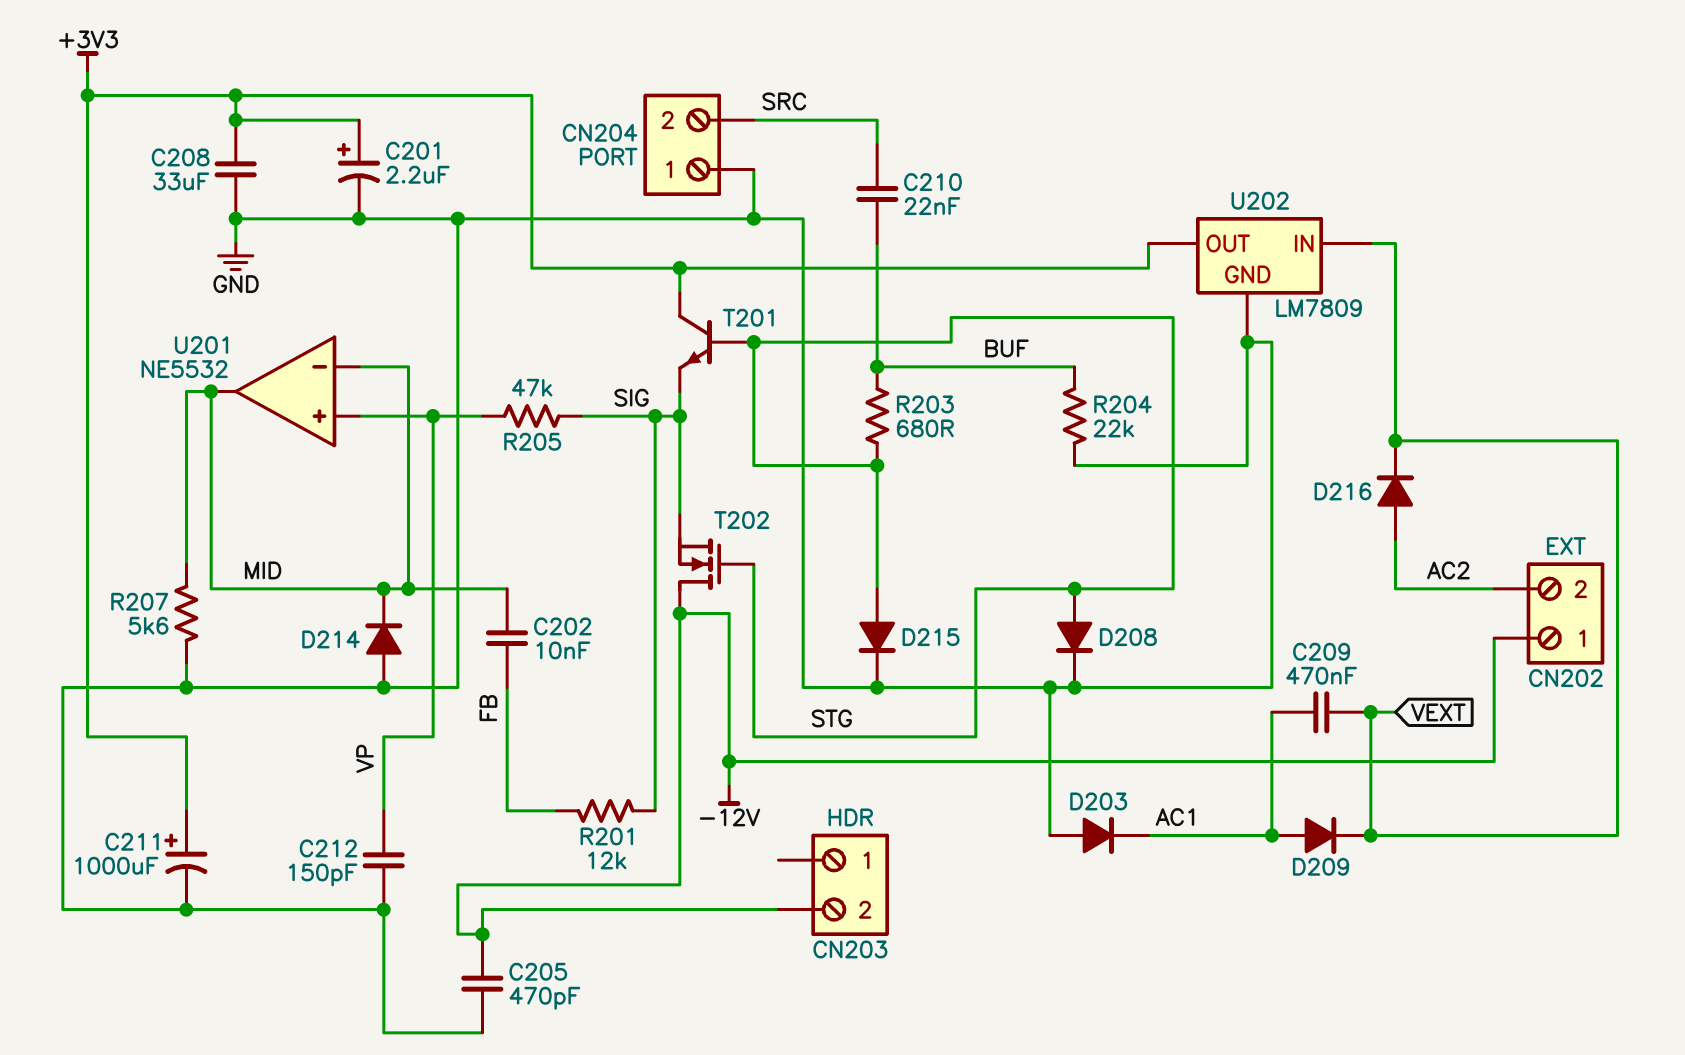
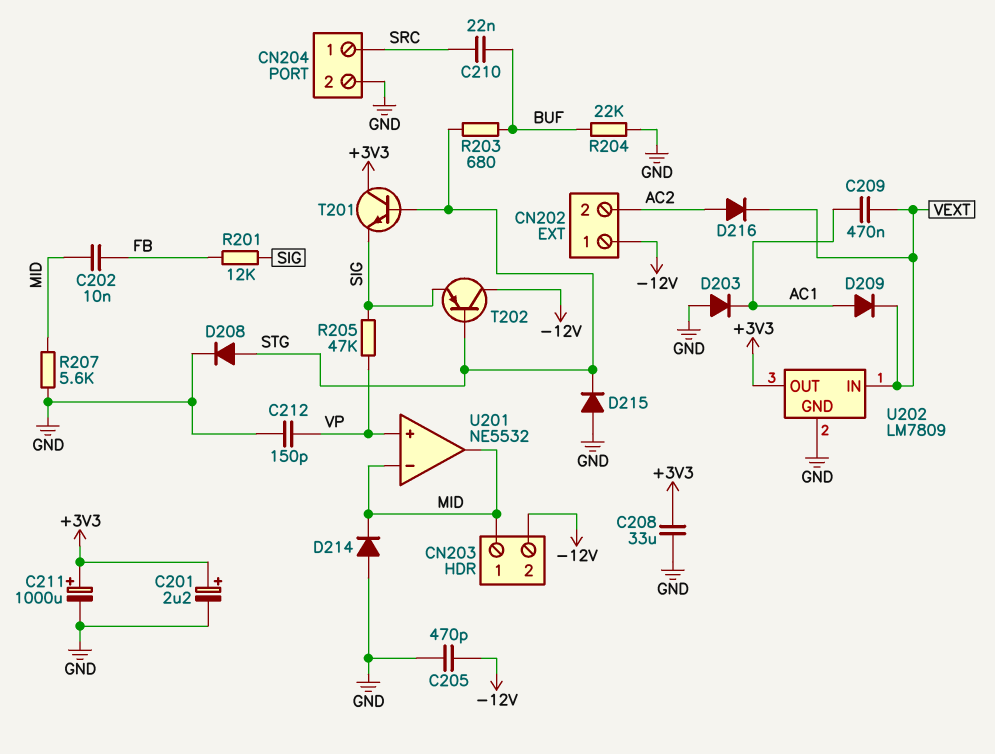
CN203 pin 1: none -> MID
CN204 pin 1: GND -> SRC
CN204 pin 2: SRC -> GND
D215: diode (A STG, K GND) -> diode (A GND, K STG)
T202: NMOS (G STG, D -12V, S SIG) -> PNP (B STG, C -12V, E SIG)

